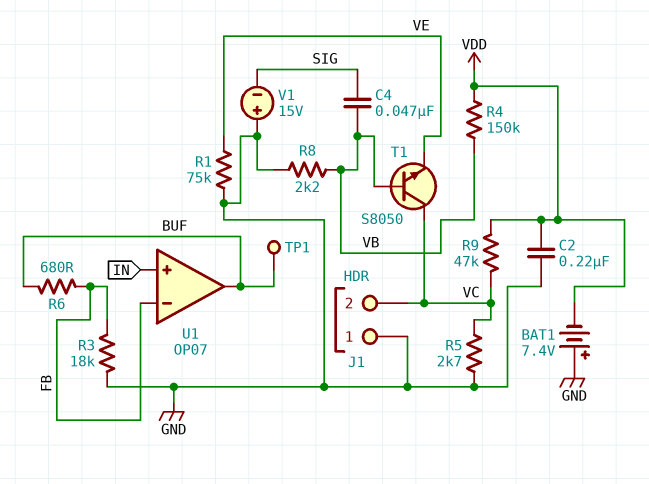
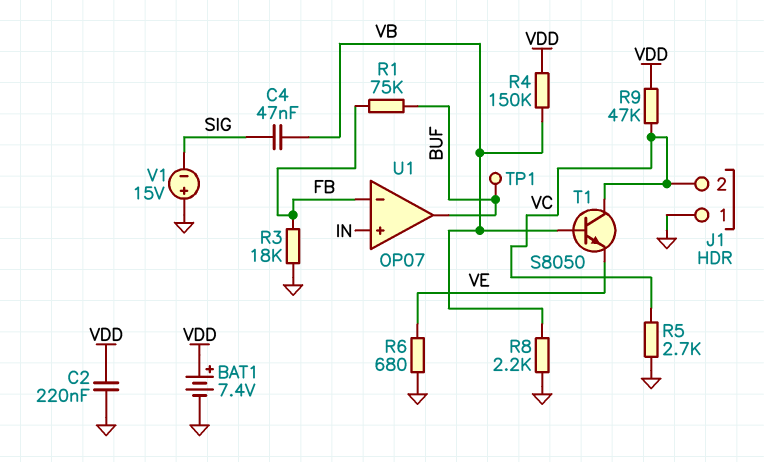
BAT1: 7.4V (plus GND, minus VDD) -> 7.4V (plus VDD, minus GND)
R1: 75k (GND, VE) -> 75k (BUF, FB)
R6: 680 (BUF, FB) -> 680 (GND, VE)

